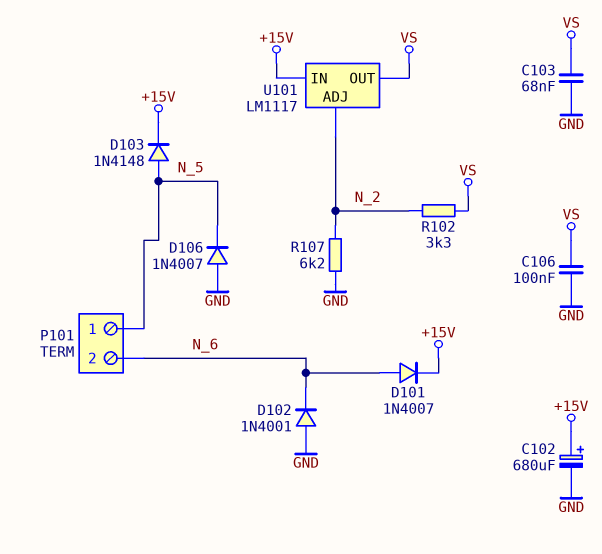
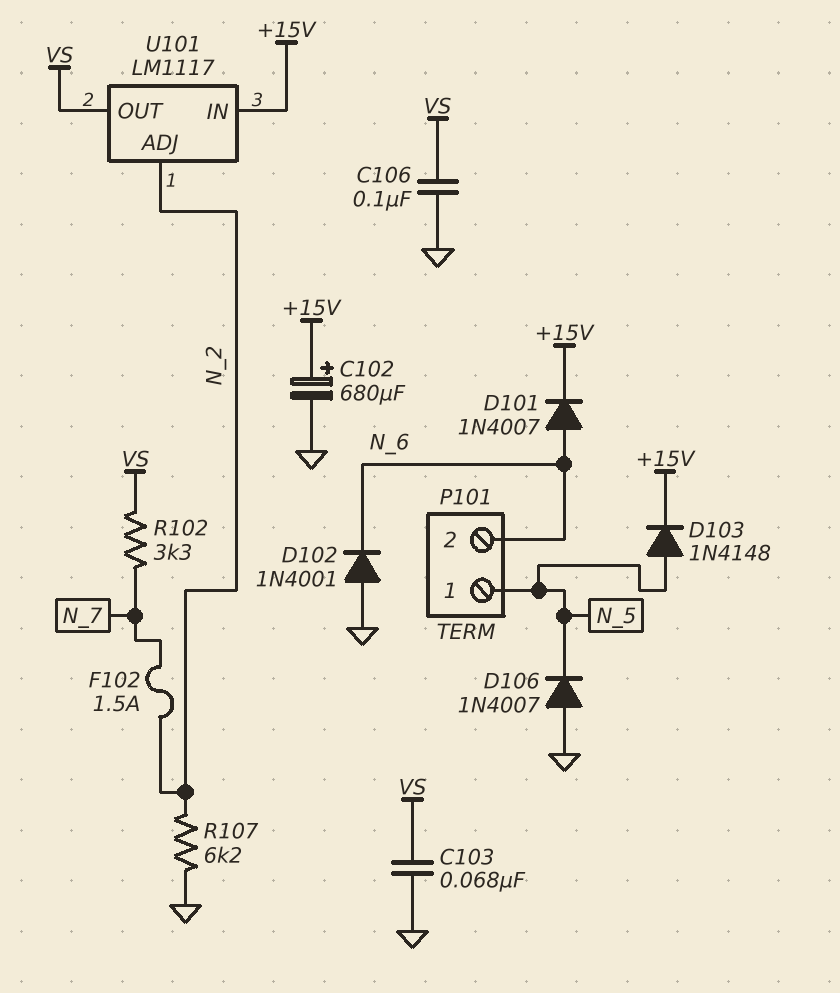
F102: none -> 1.5A (N_2, N_7)
R102: 3.3k (N_2, VS) -> 3.3k (N_7, VS)

